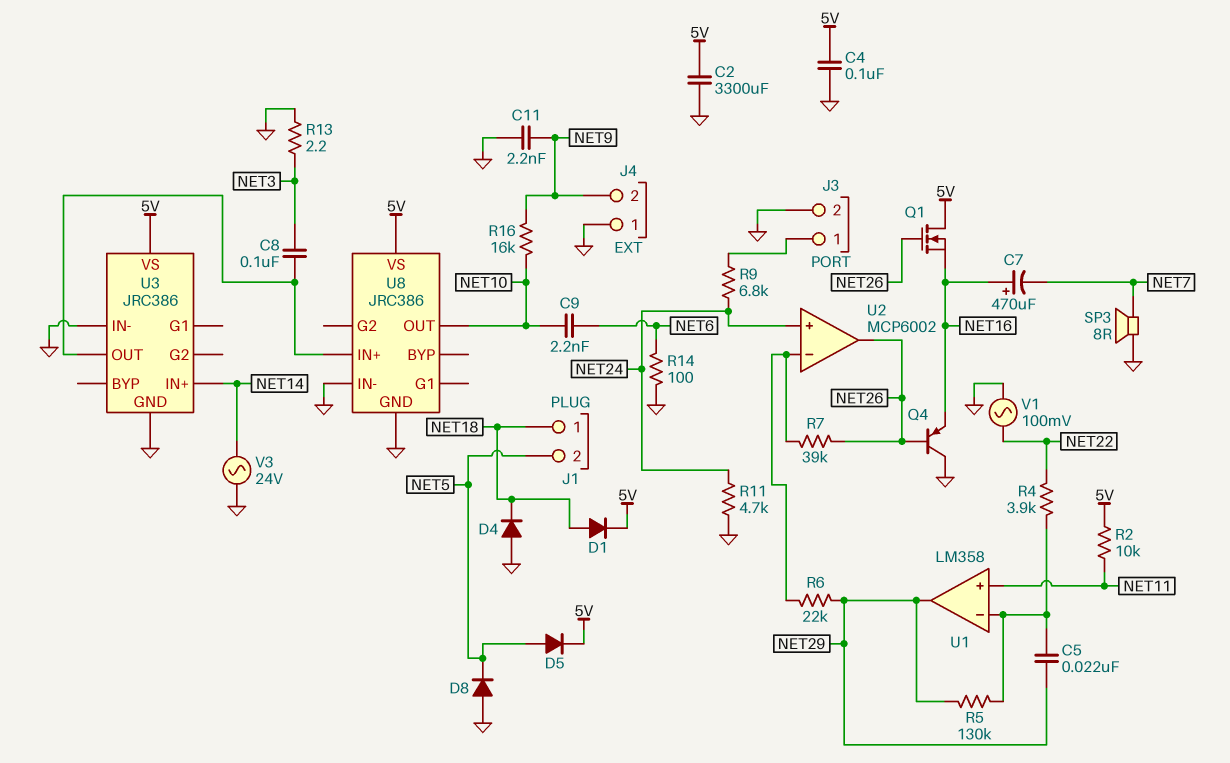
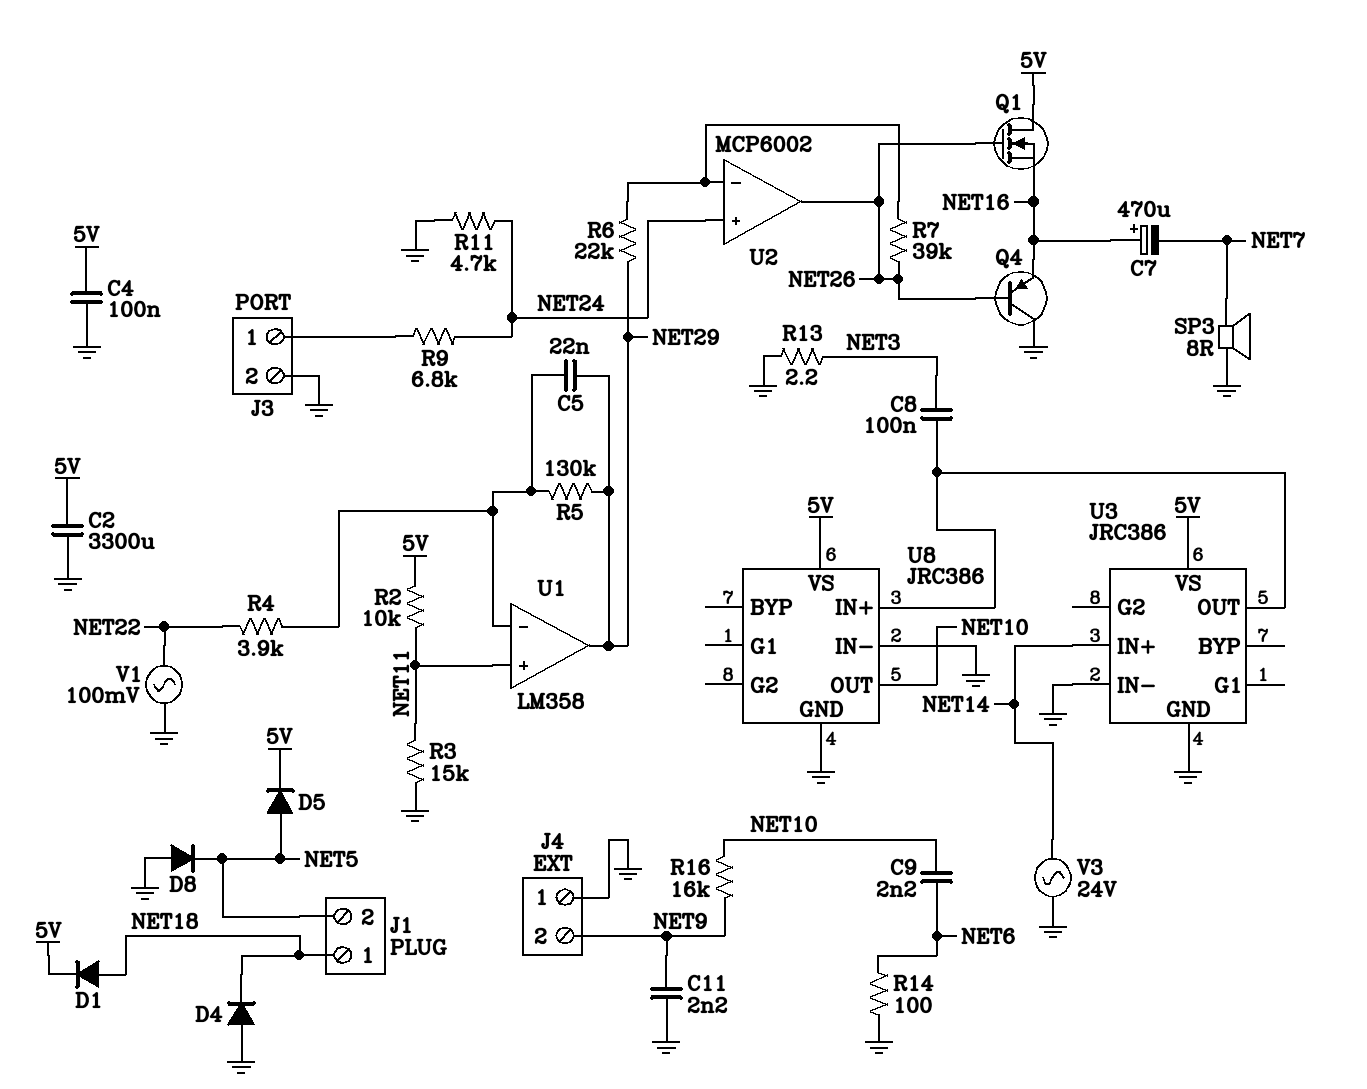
R3: none -> 15k (GND, NET11)

